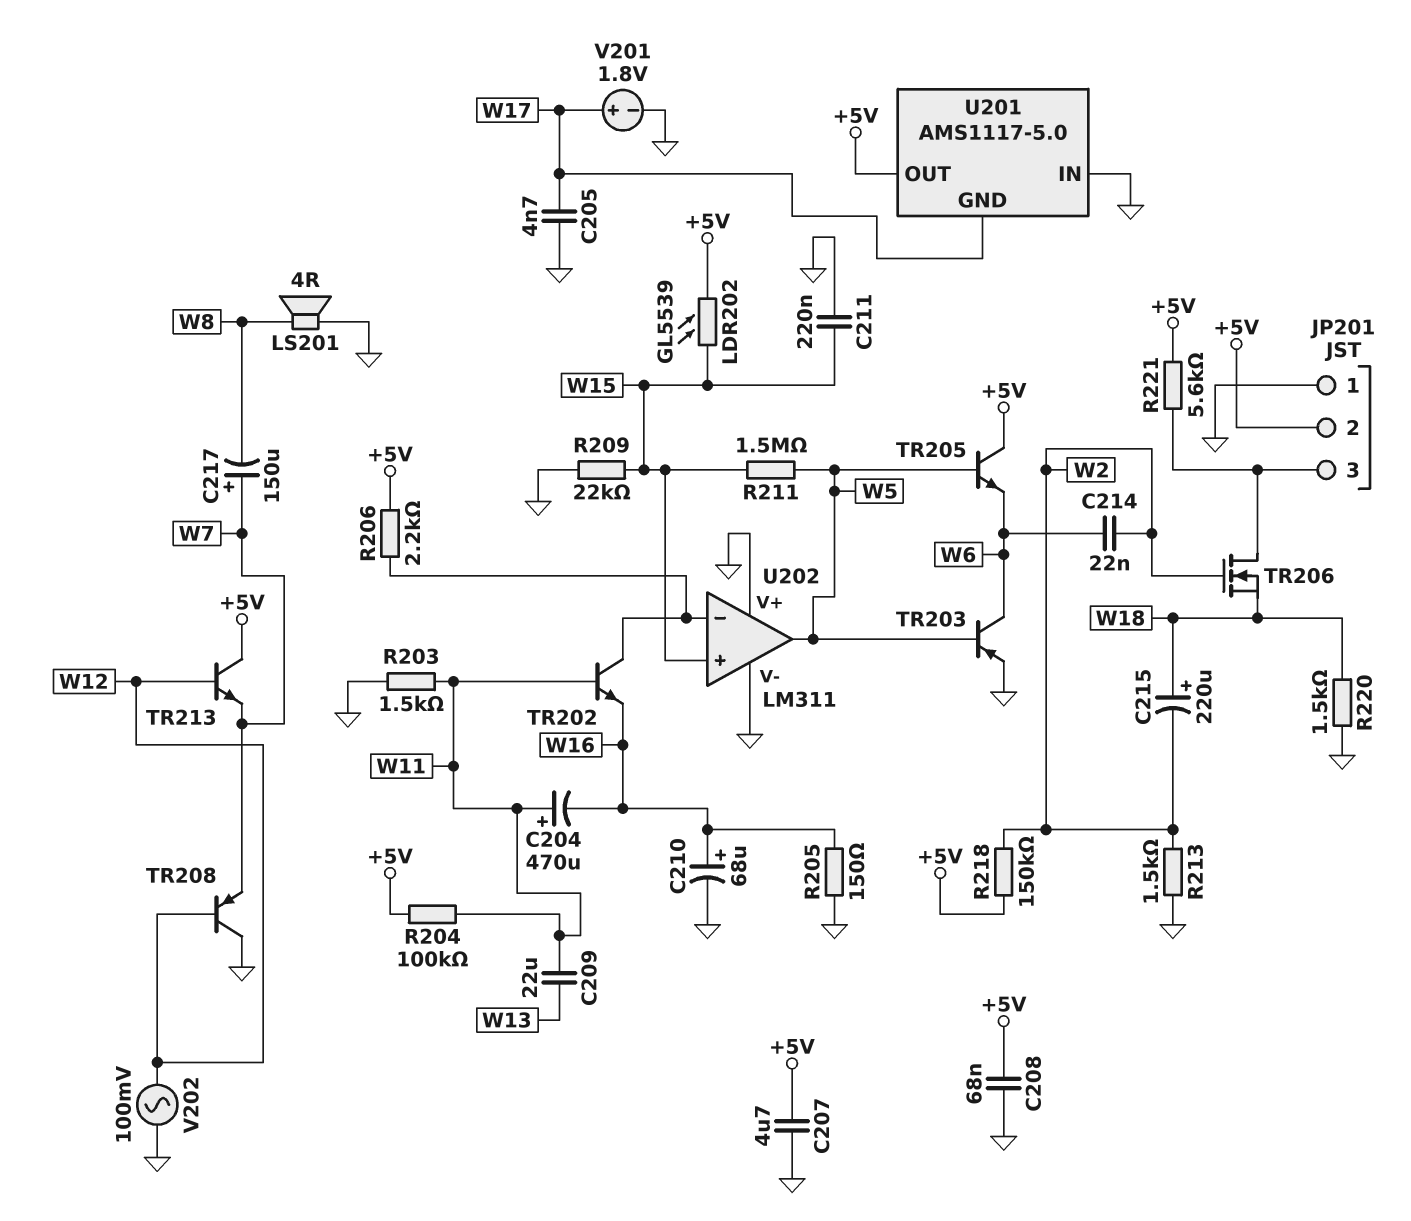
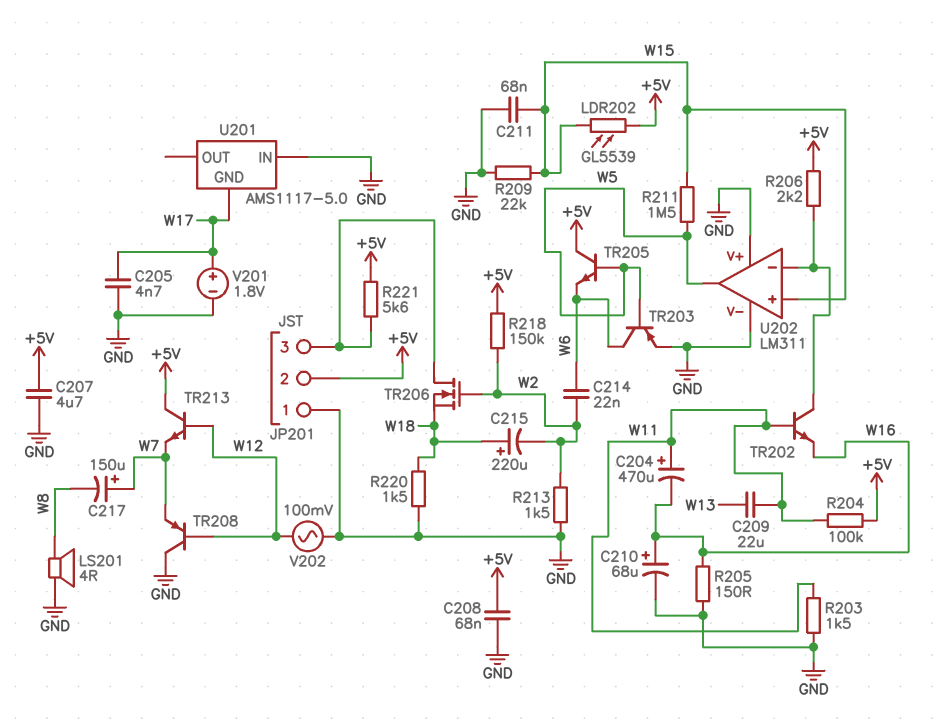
C211: 220nF (GND, W15) -> 68nF (GND, W15)
U201 pin OUT: +5V -> none

